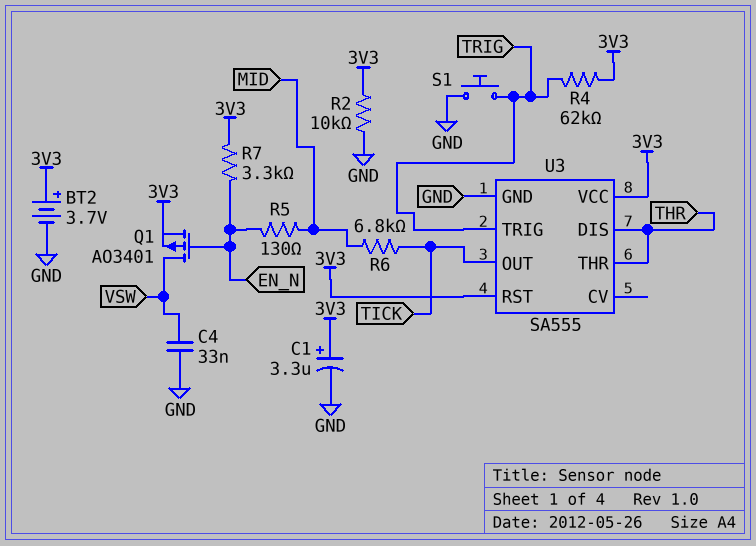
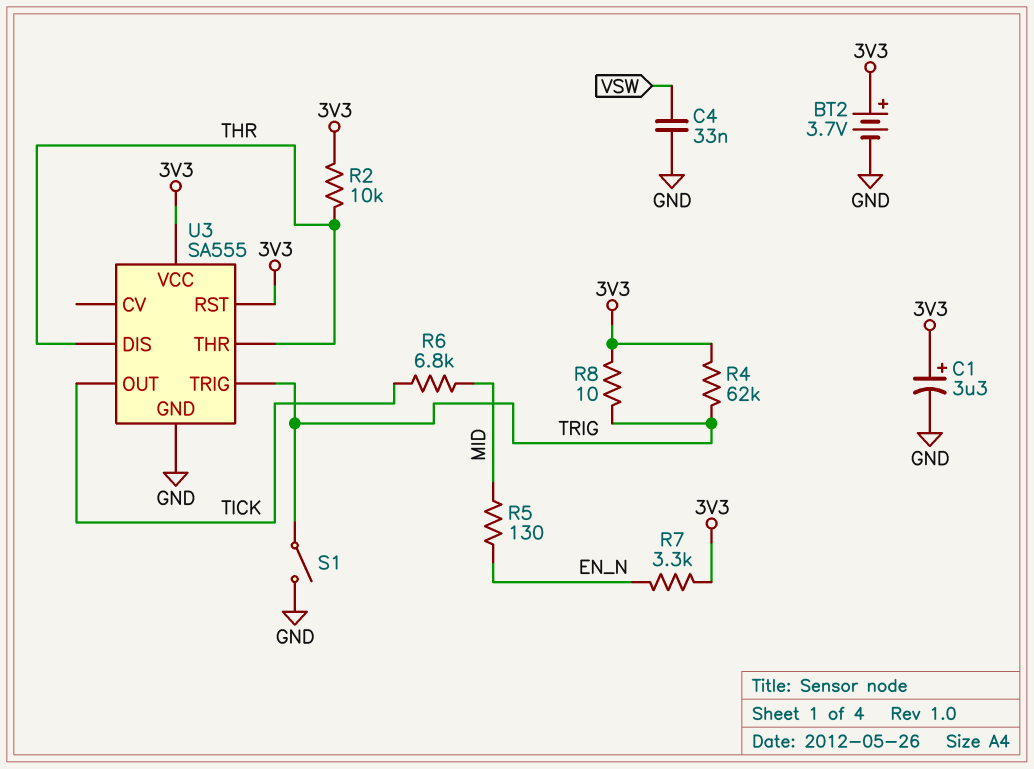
Q1: PMOS AO3401 (G EN_N, D VSW, S 3V3) -> none
R2: 10k (3V3, GND) -> 10k (3V3, THR)
R8: none -> 10 (3V3, TRIG)
S1: button (GND, TRIG) -> switch (GND, TRIG)

